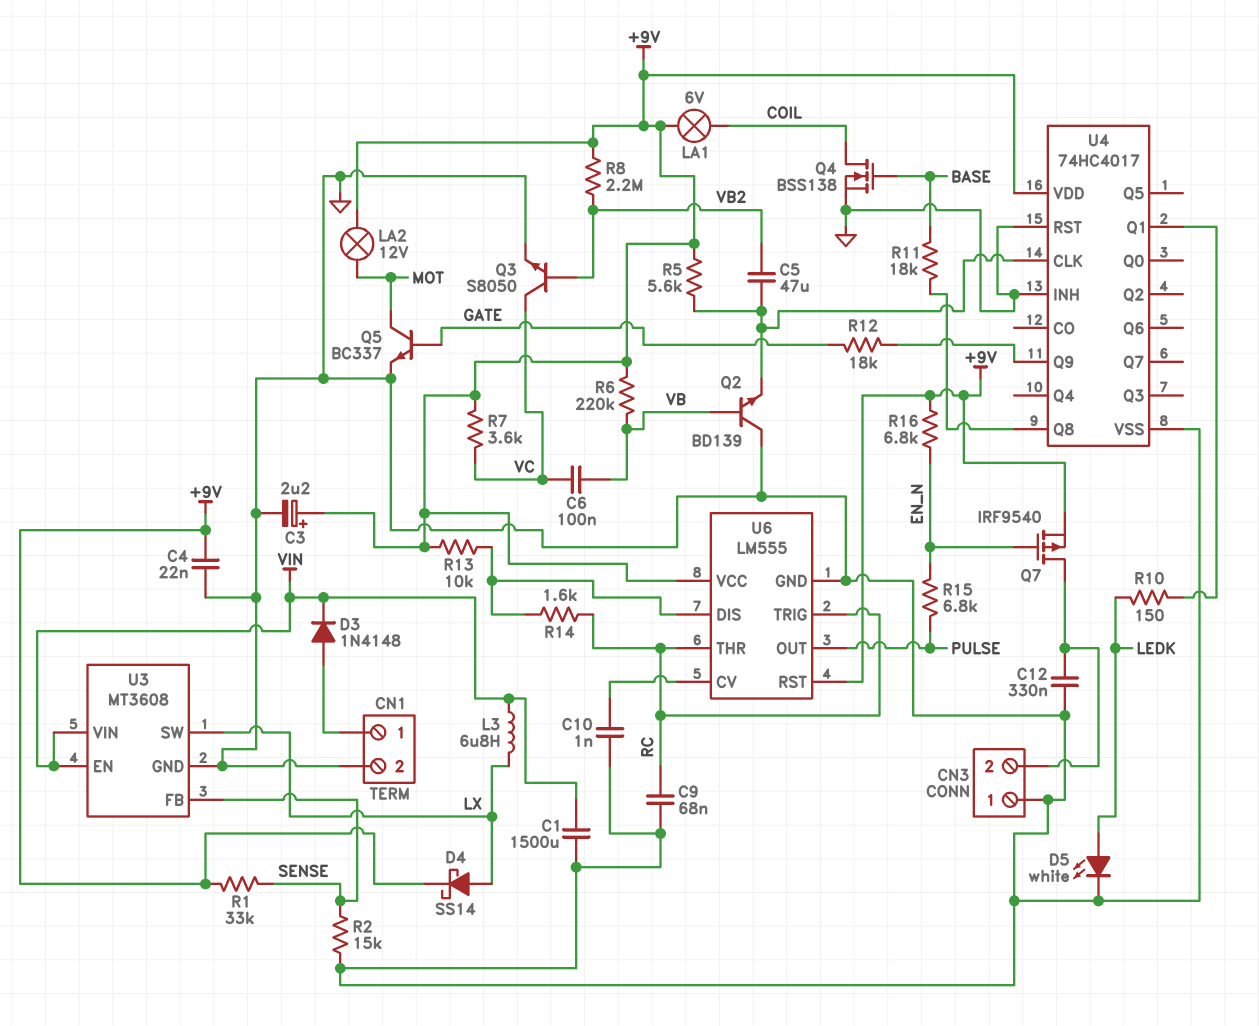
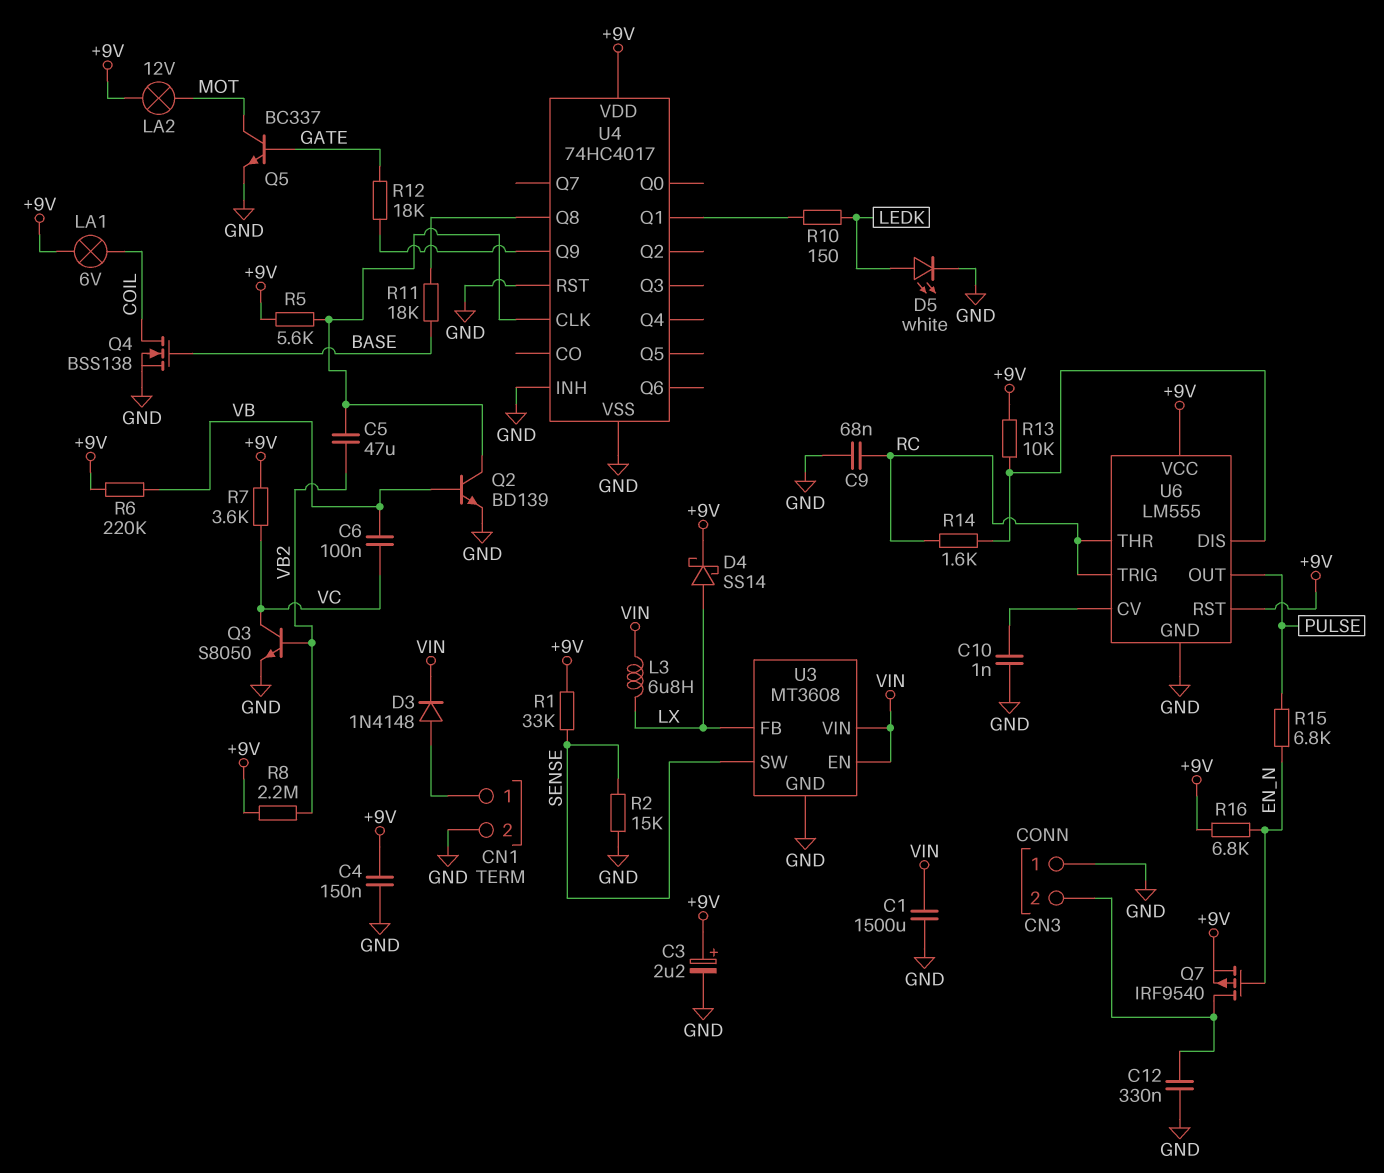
C4: 22nF (+9V, GND) -> 150nF (+9V, GND)
Q2: NPN BD139 (B VB, C GND, E U4/CLK) -> NPN BD139 (B VB, C U4/CLK, E GND)
U3 pin FB: SENSE -> LX
U3 pin SW: LX -> SENSE

